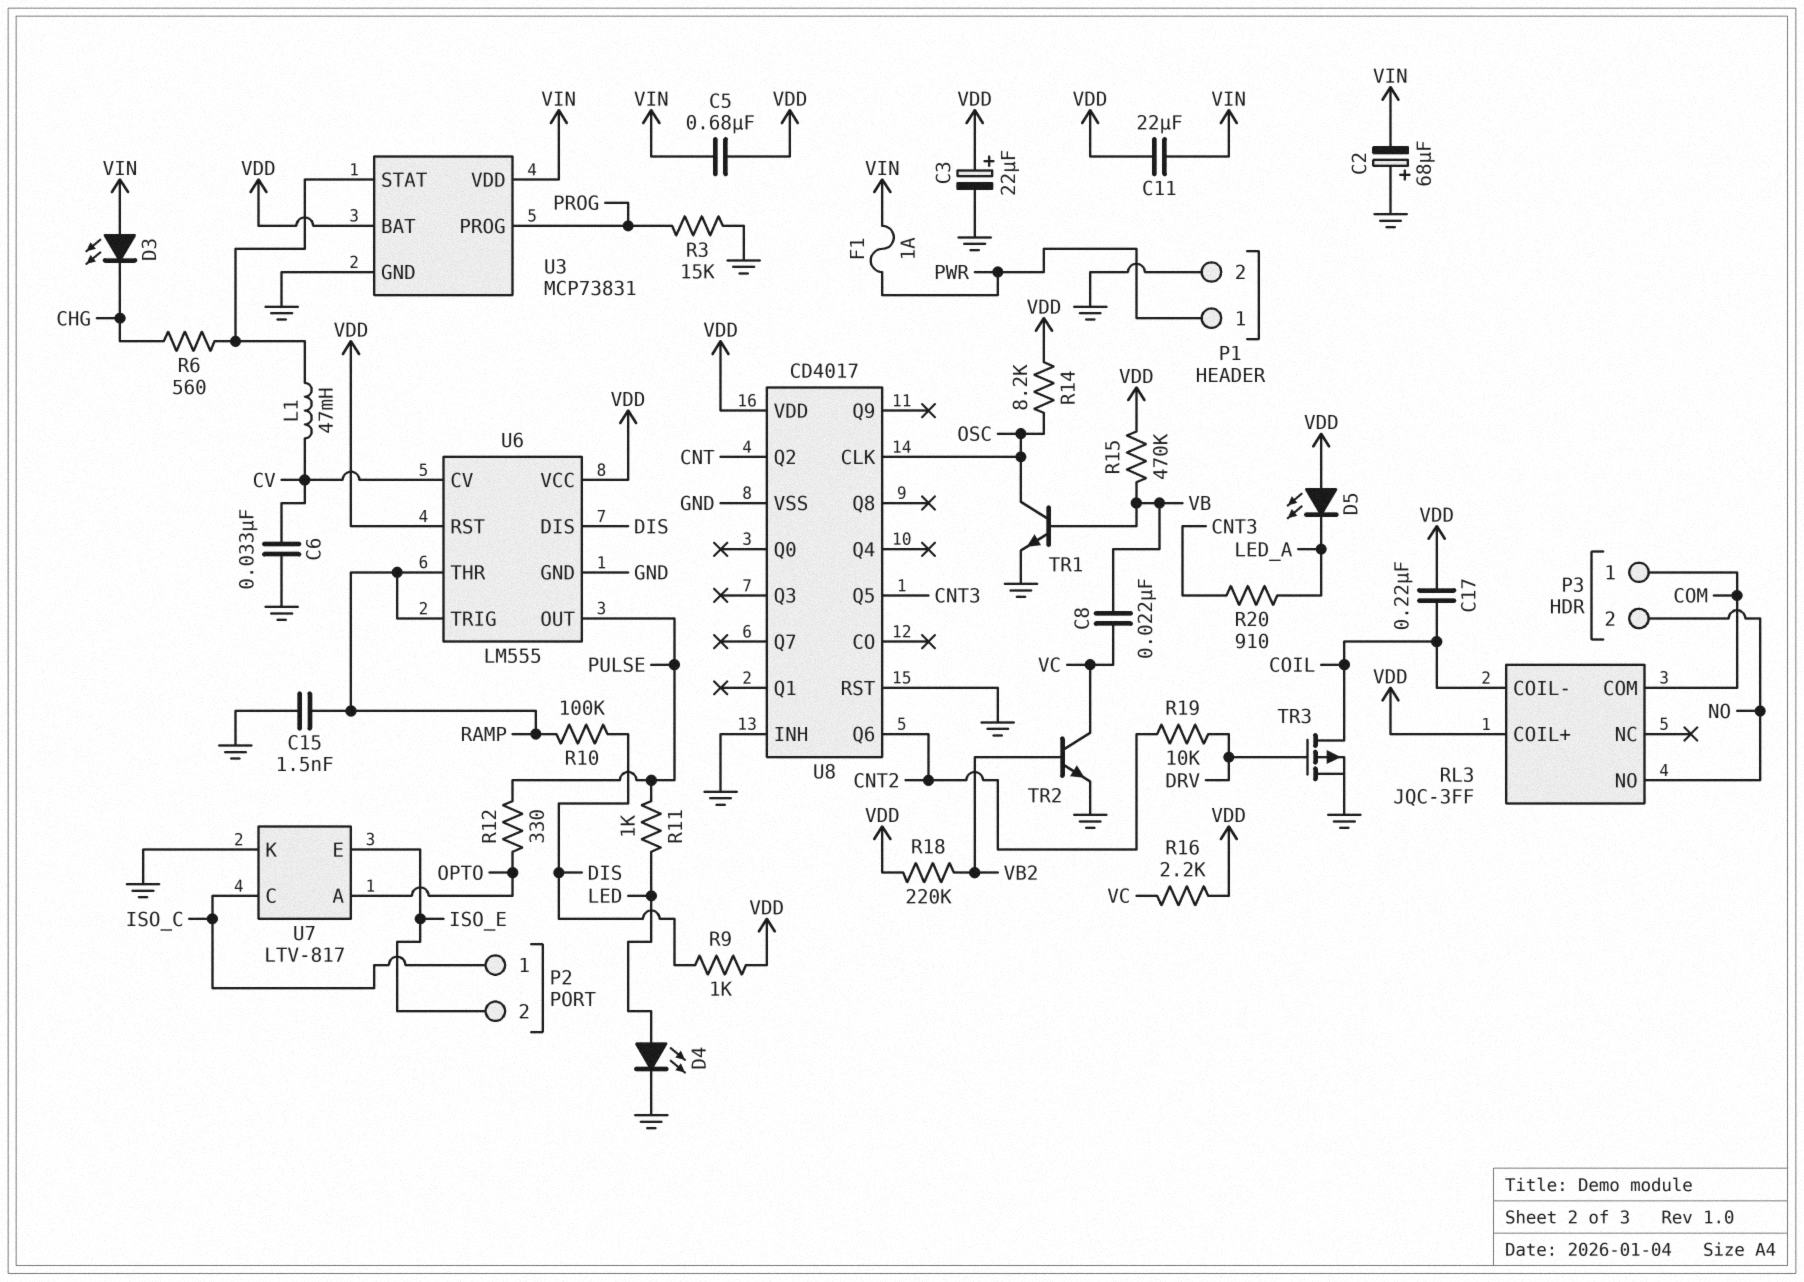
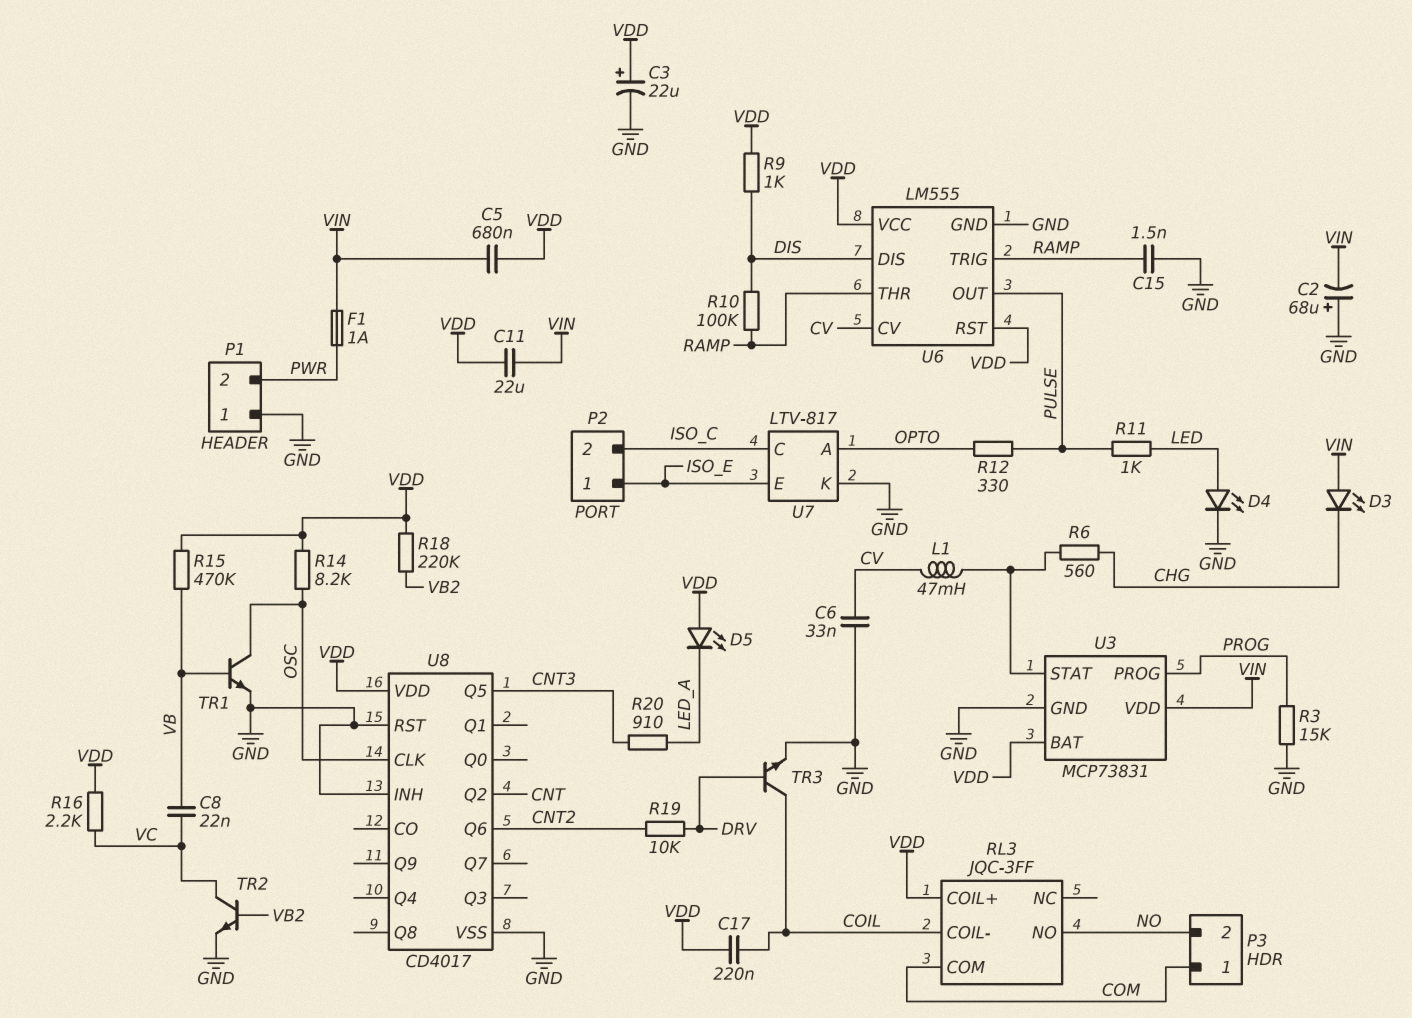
P1 pin 1: PWR -> GND
P1 pin 2: GND -> PWR
P2 pin 1: ISO_C -> ISO_E
P2 pin 2: ISO_E -> ISO_C
TR3: PMOS (G DRV, D COIL, S GND) -> NPN (B DRV, C COIL, E GND)

